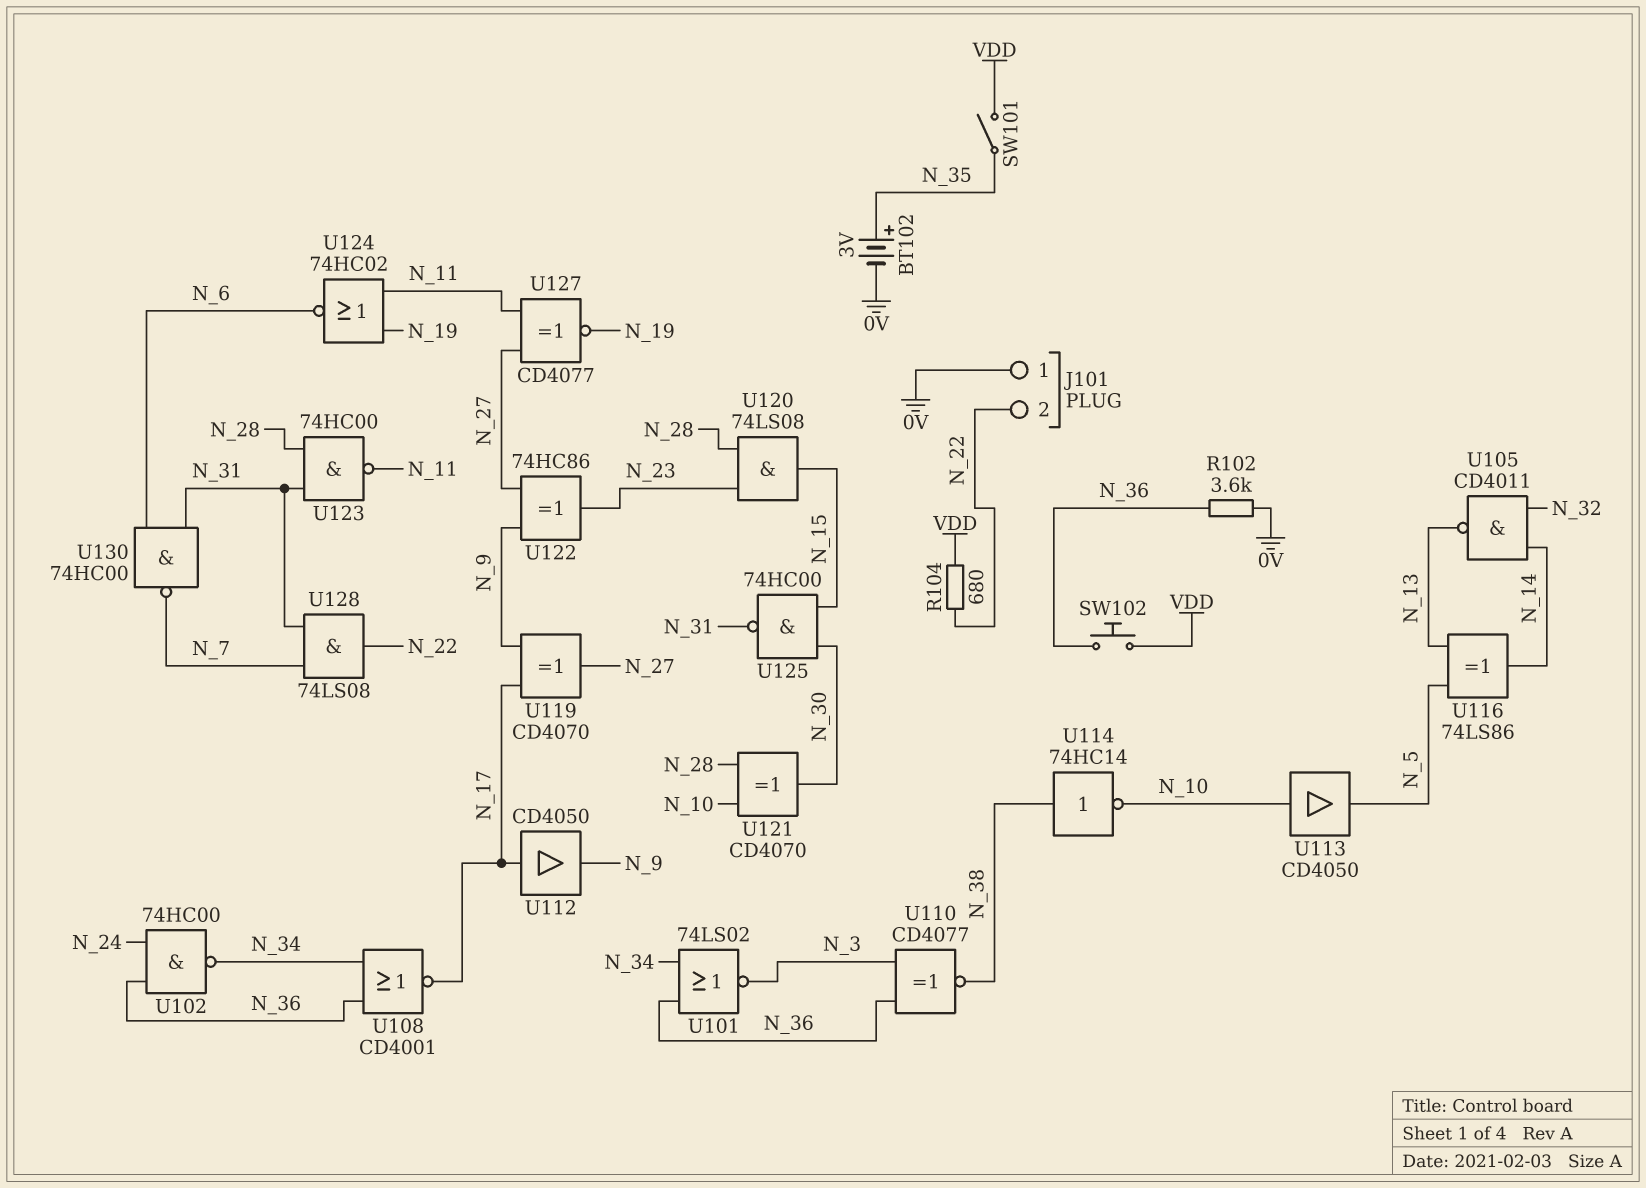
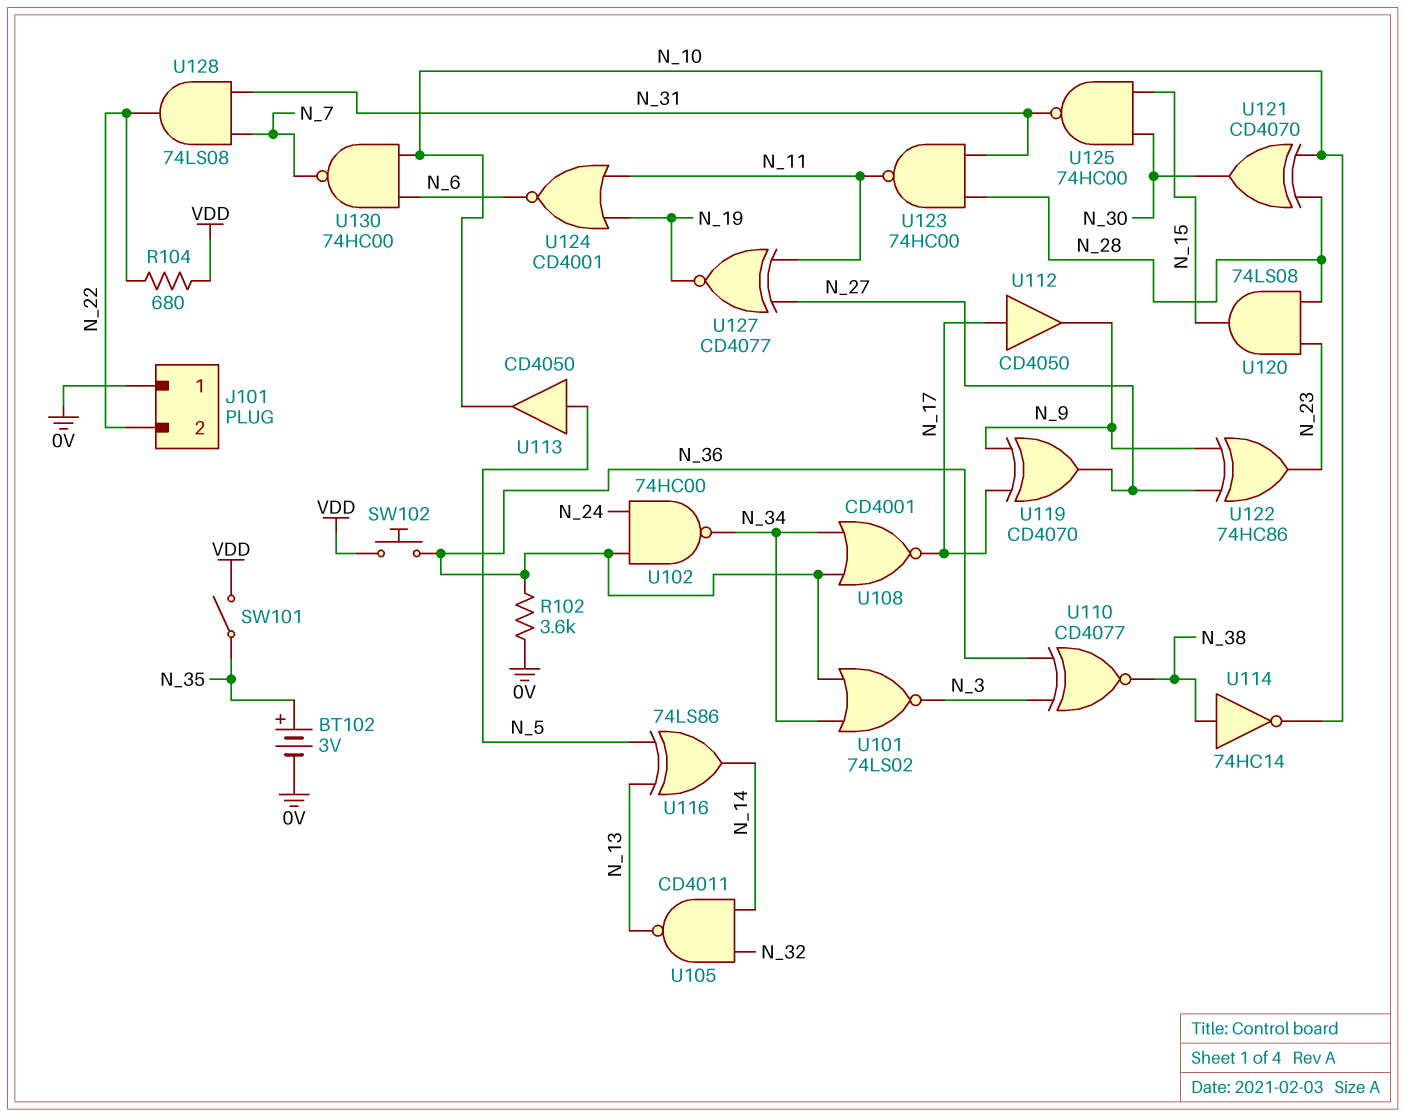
U113: buffer CD4050 (in N_10, out N_5) -> buffer CD4050 (in N_5, out N_10)
U124: NOR 74HC02 (in N_11, in N_19, out N_6) -> NOR CD4001 (in N_11, in N_19, out N_6)
U130: NAND 74HC00 (in N_6, in N_31, out N_7) -> NAND 74HC00 (in N_6, in N_10, out N_7)

